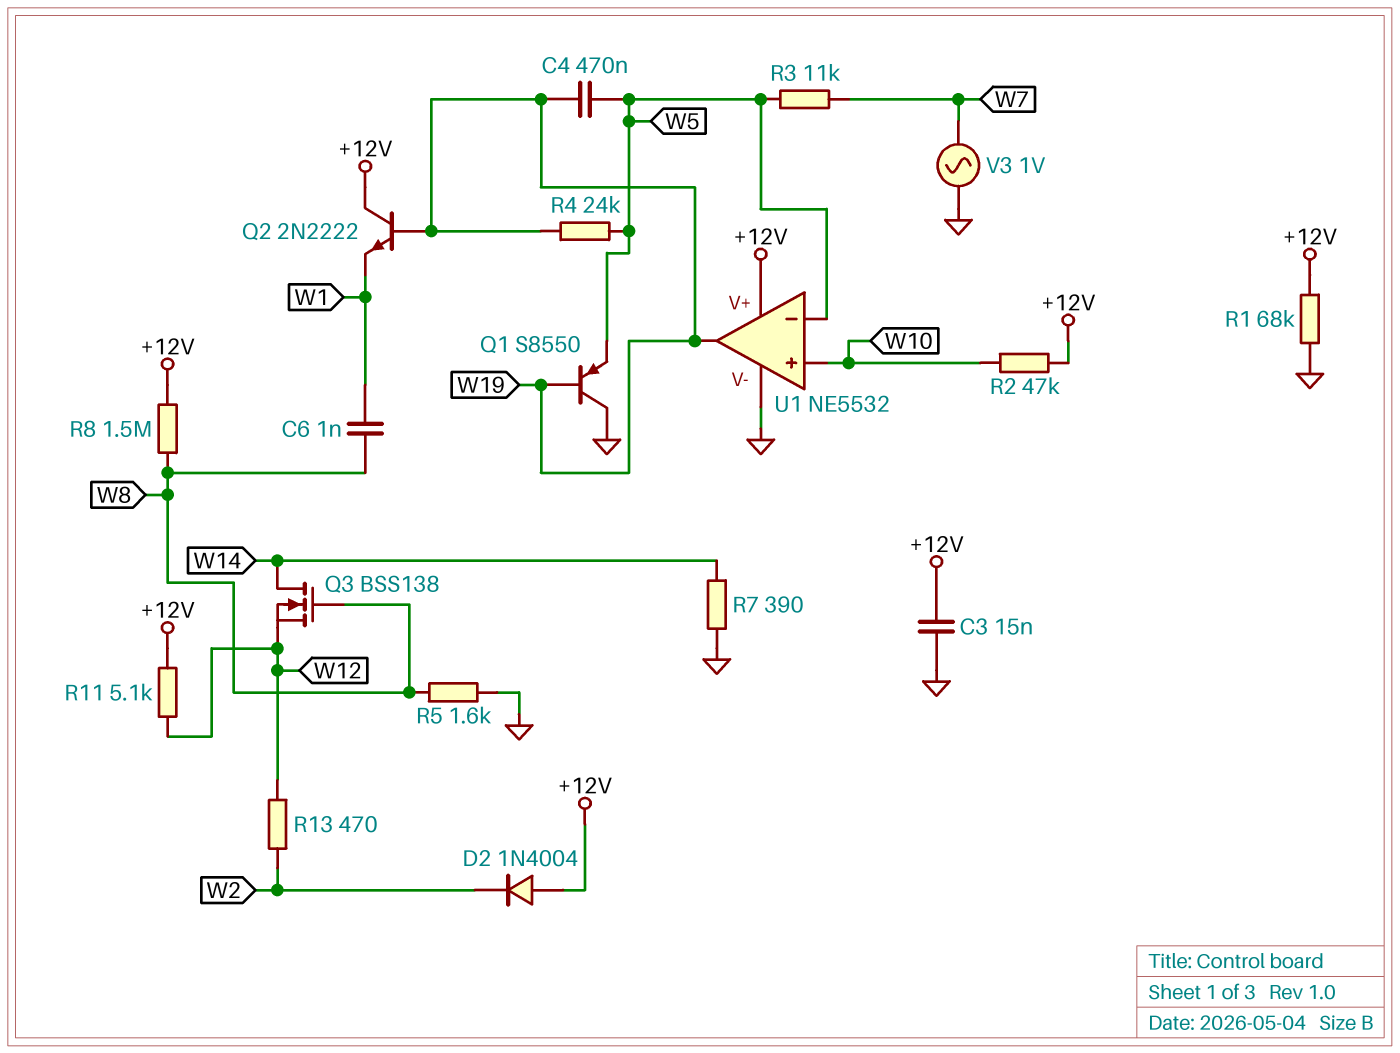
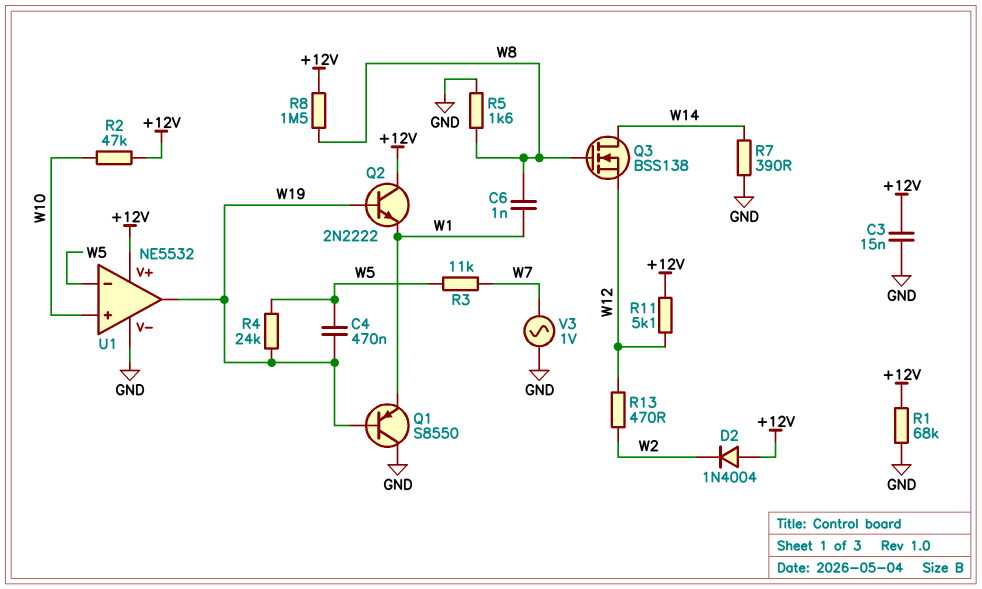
Q1: PNP S8550 (B W19, C GND, E W5) -> PNP S8550 (B W19, C GND, E W1)

